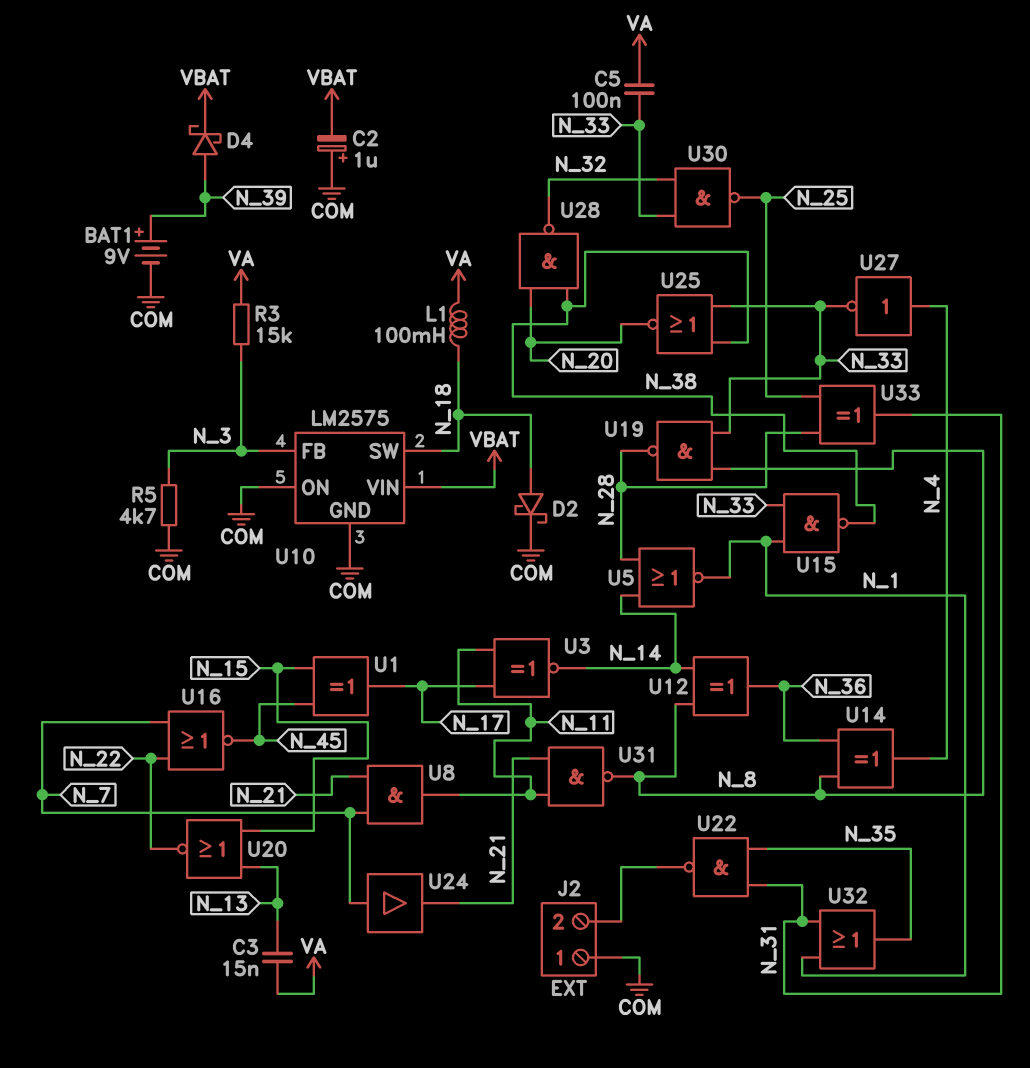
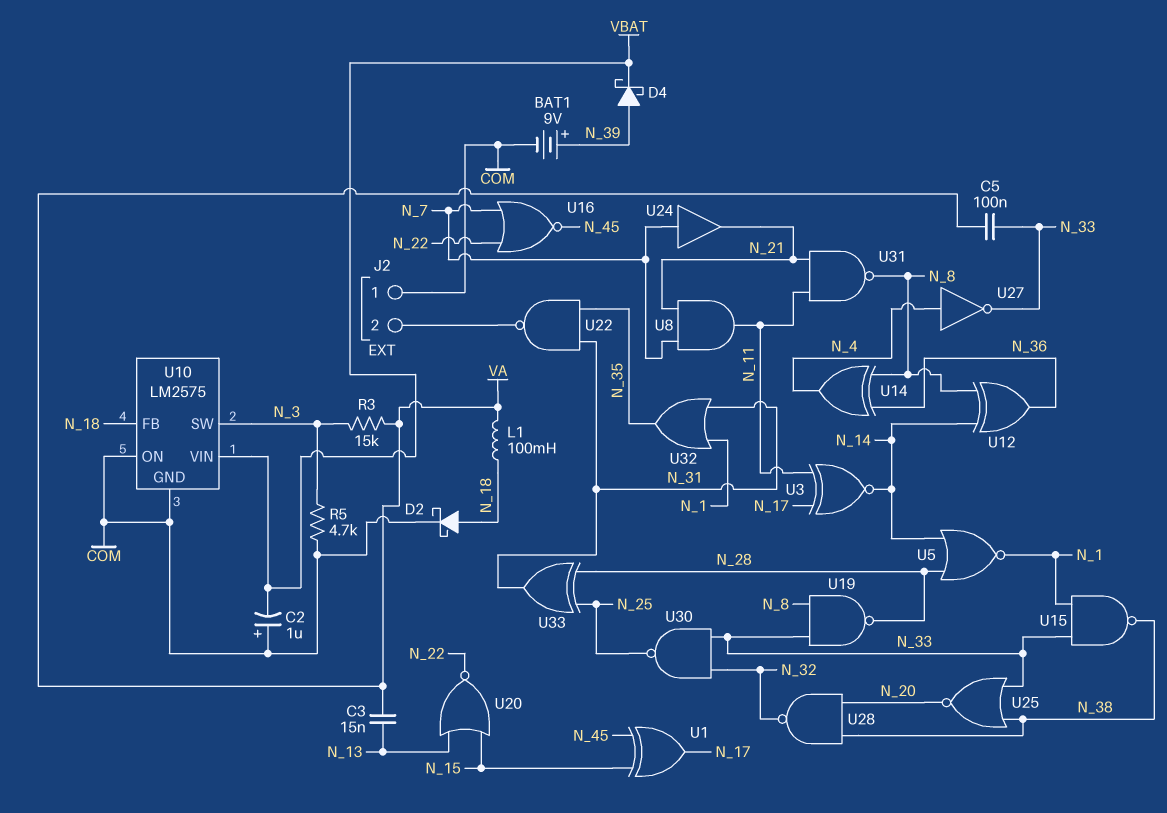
U10 pin FB: N_3 -> N_18
U10 pin SW: N_18 -> N_3

